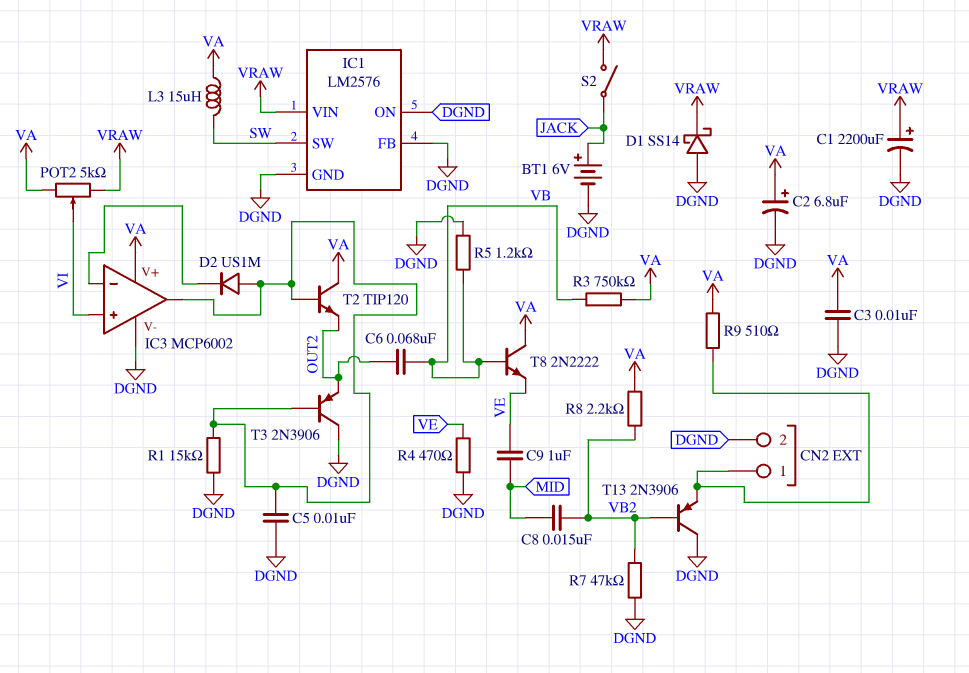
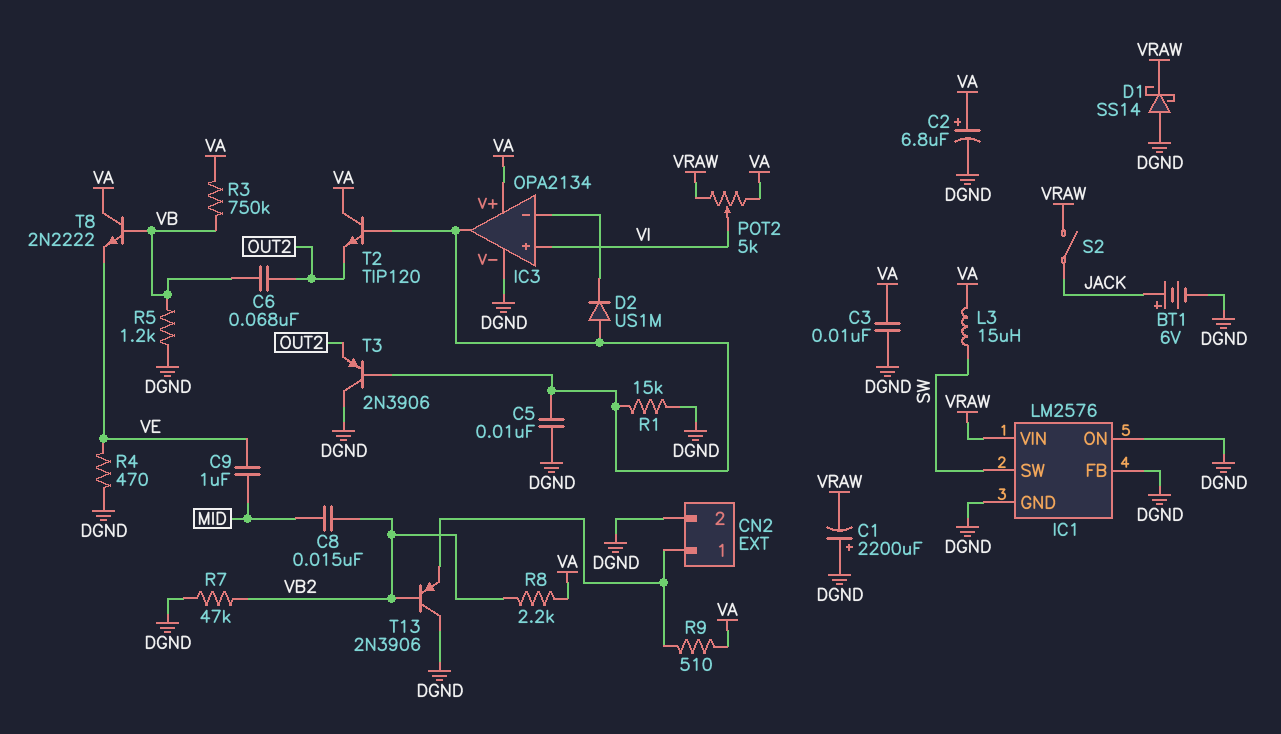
C1: 2200uF (plus VRAW, minus DGND) -> 2200uF (plus DGND, minus VRAW)
IC3: MCP6002 -> OPA2134

